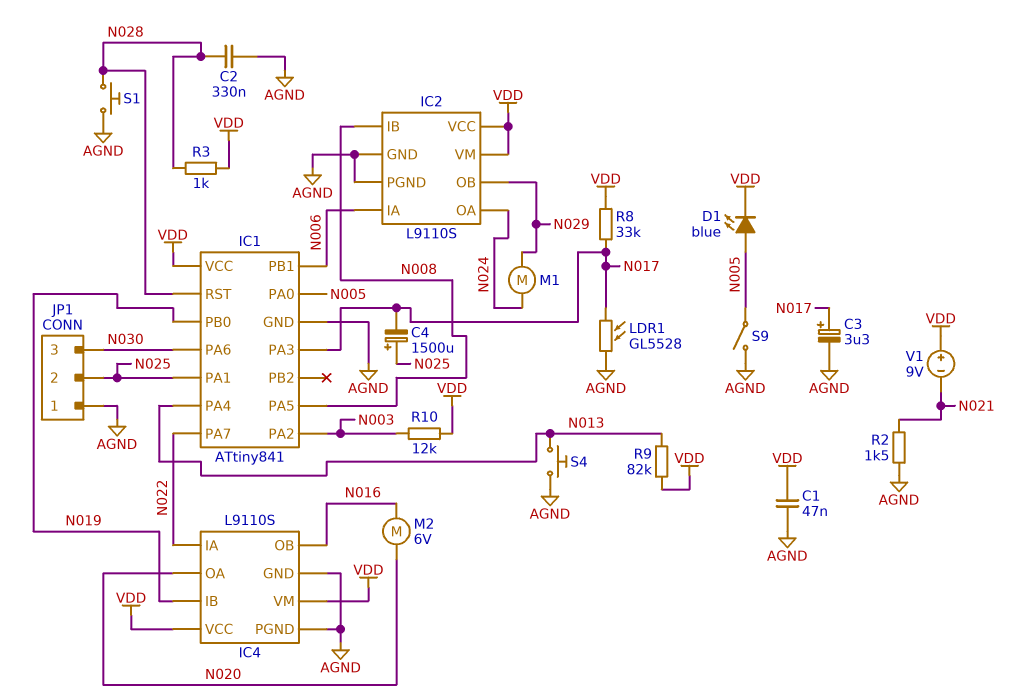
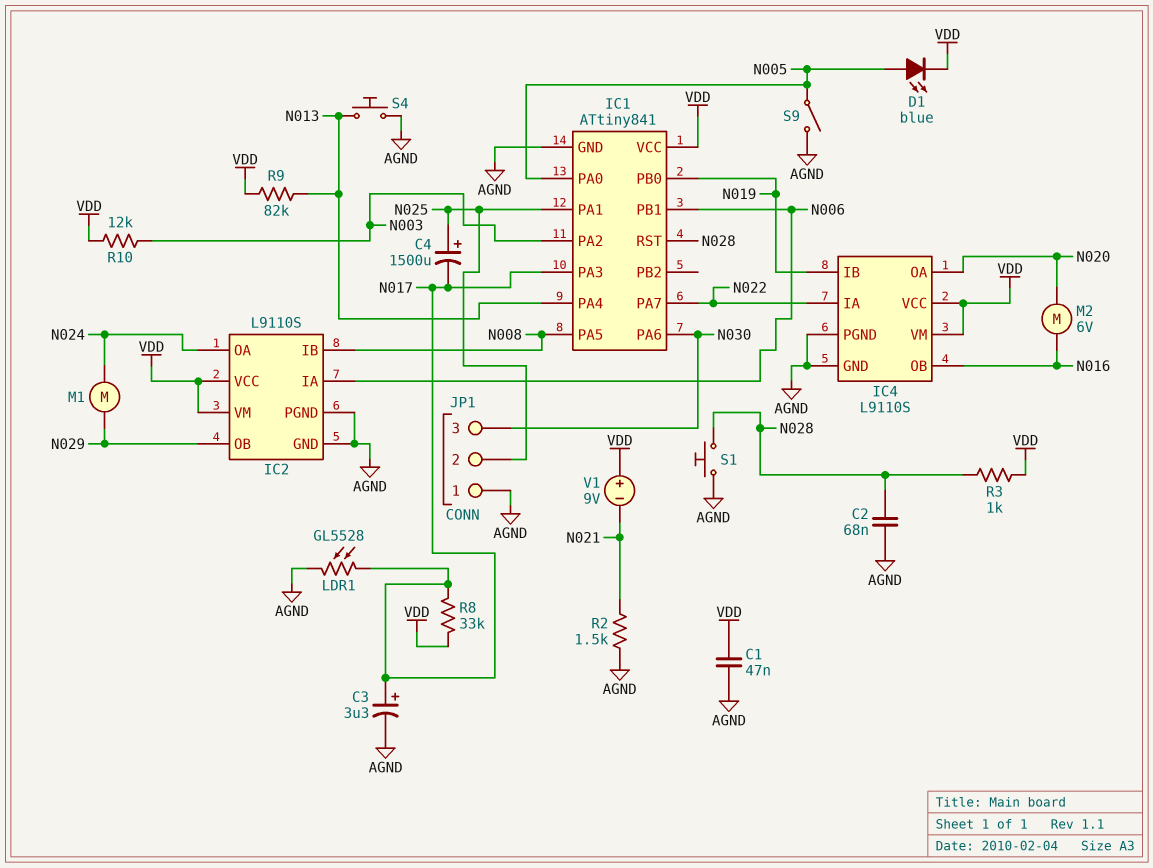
C2: 330nF (AGND, N028) -> 68nF (AGND, N028)

